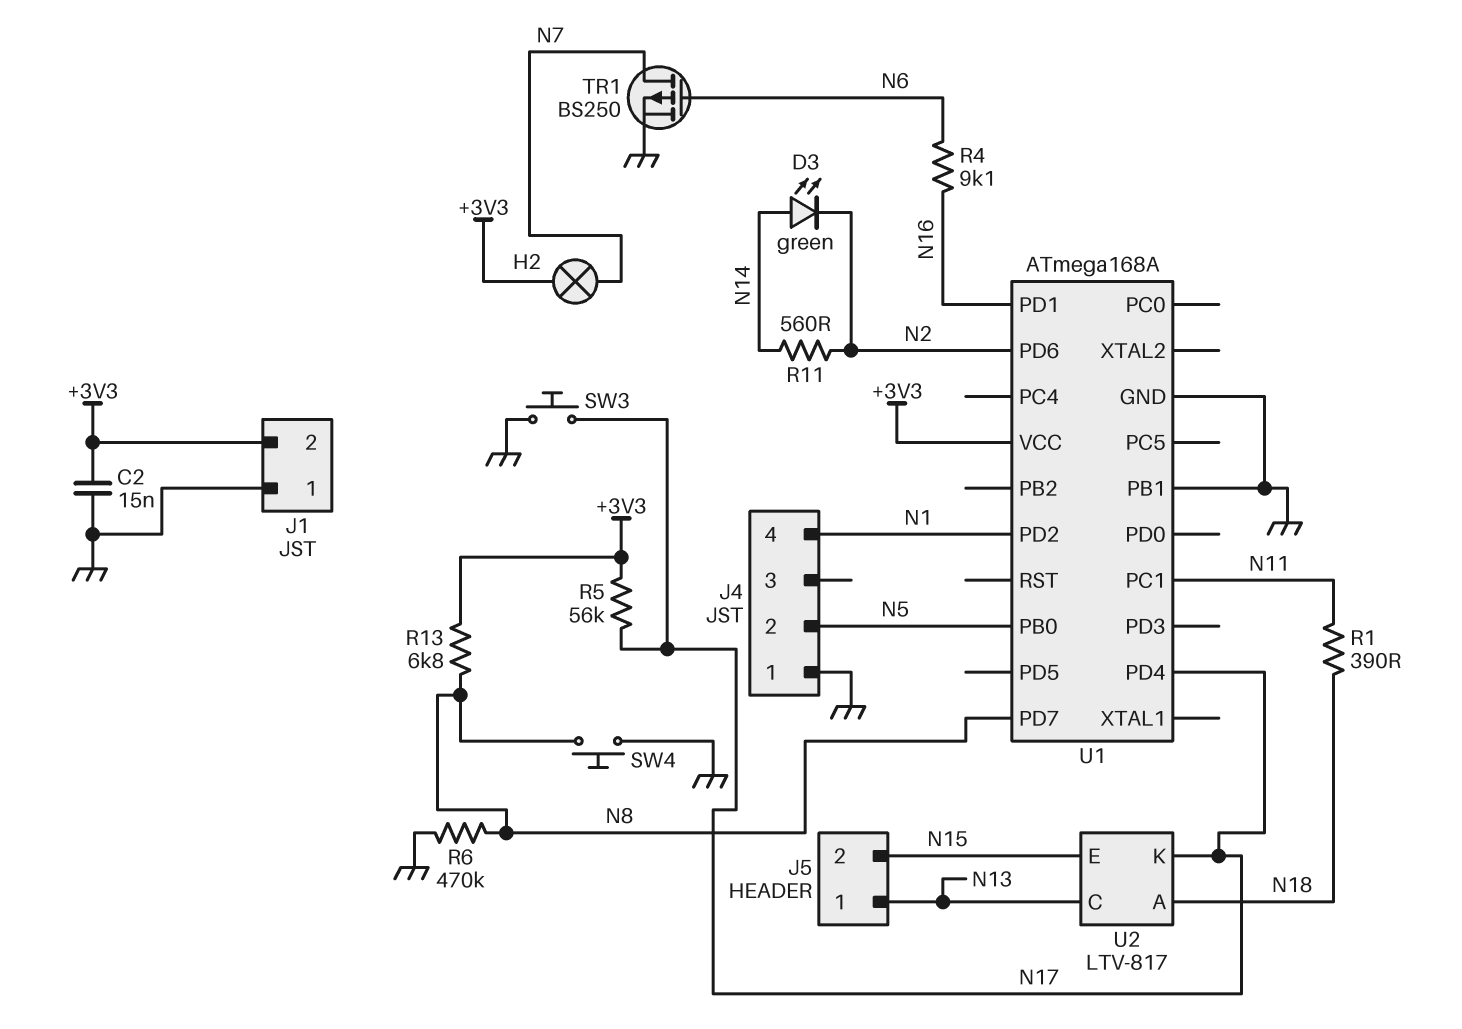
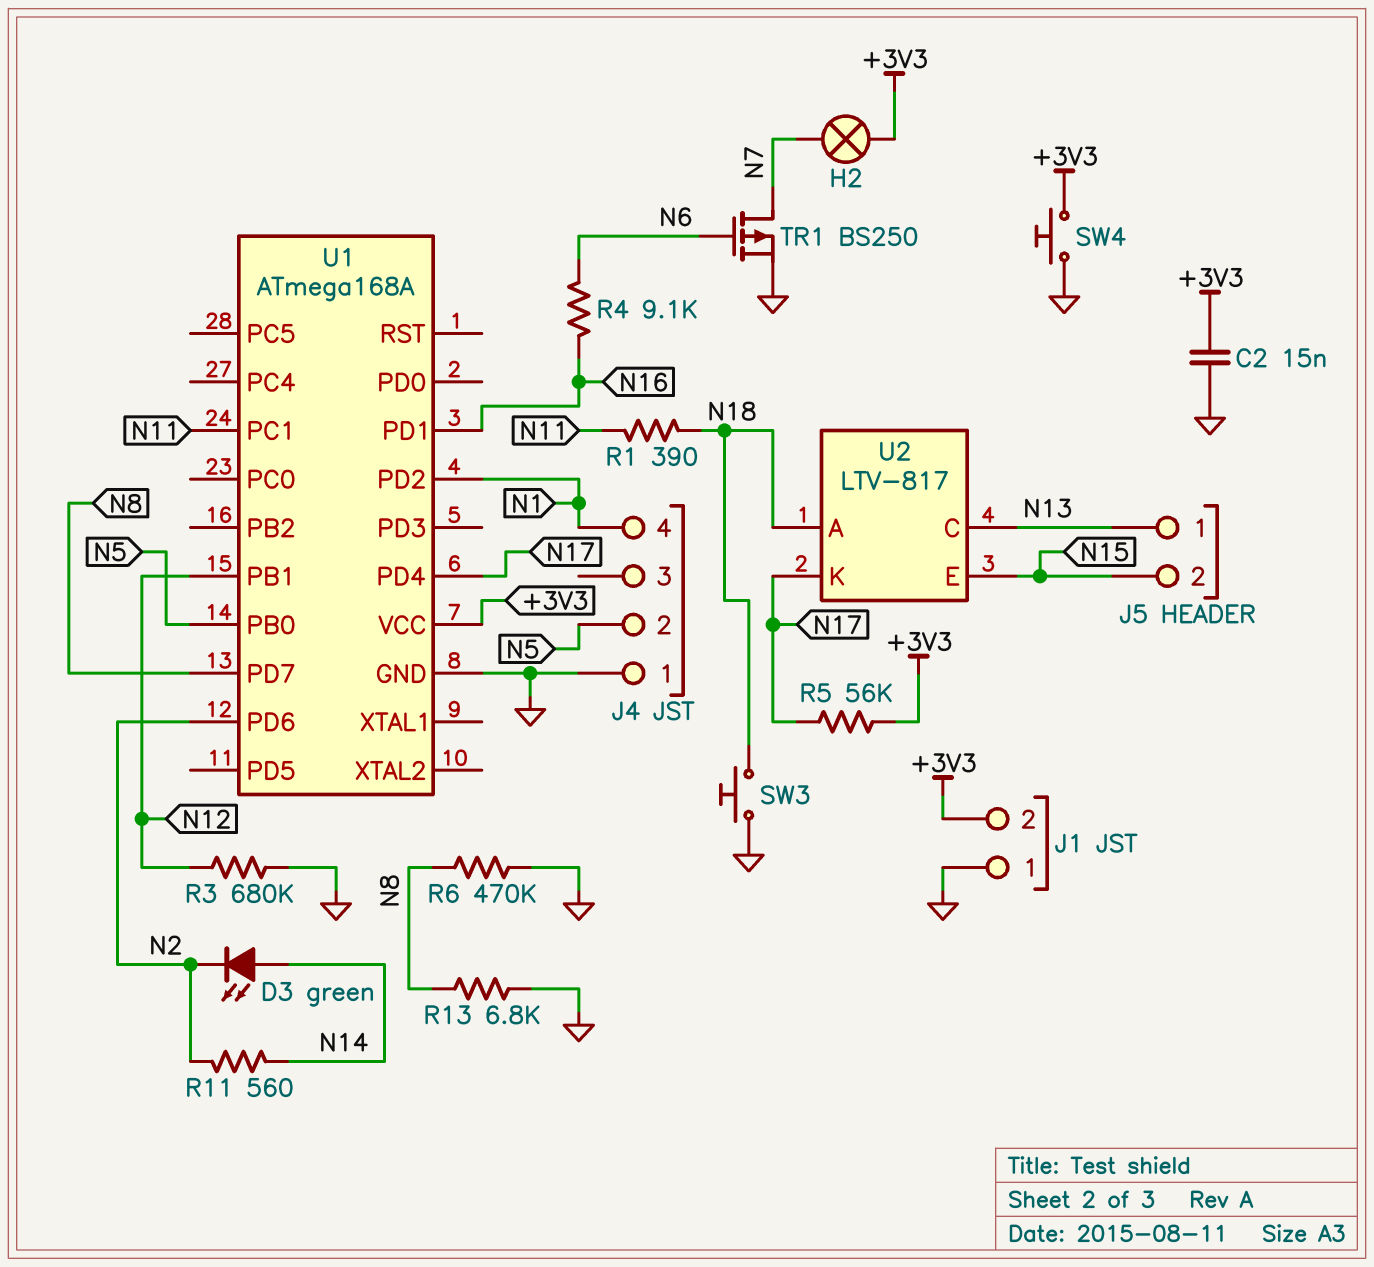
R3: none -> 680k (GND, N12)
R13: 6.8k (+3V3, N8) -> 6.8k (GND, N8)
SW3: button (GND, N17) -> button (GND, N18)
SW4: button (GND, N8) -> button (+3V3, GND)
U1 pin PB1: GND -> N12

